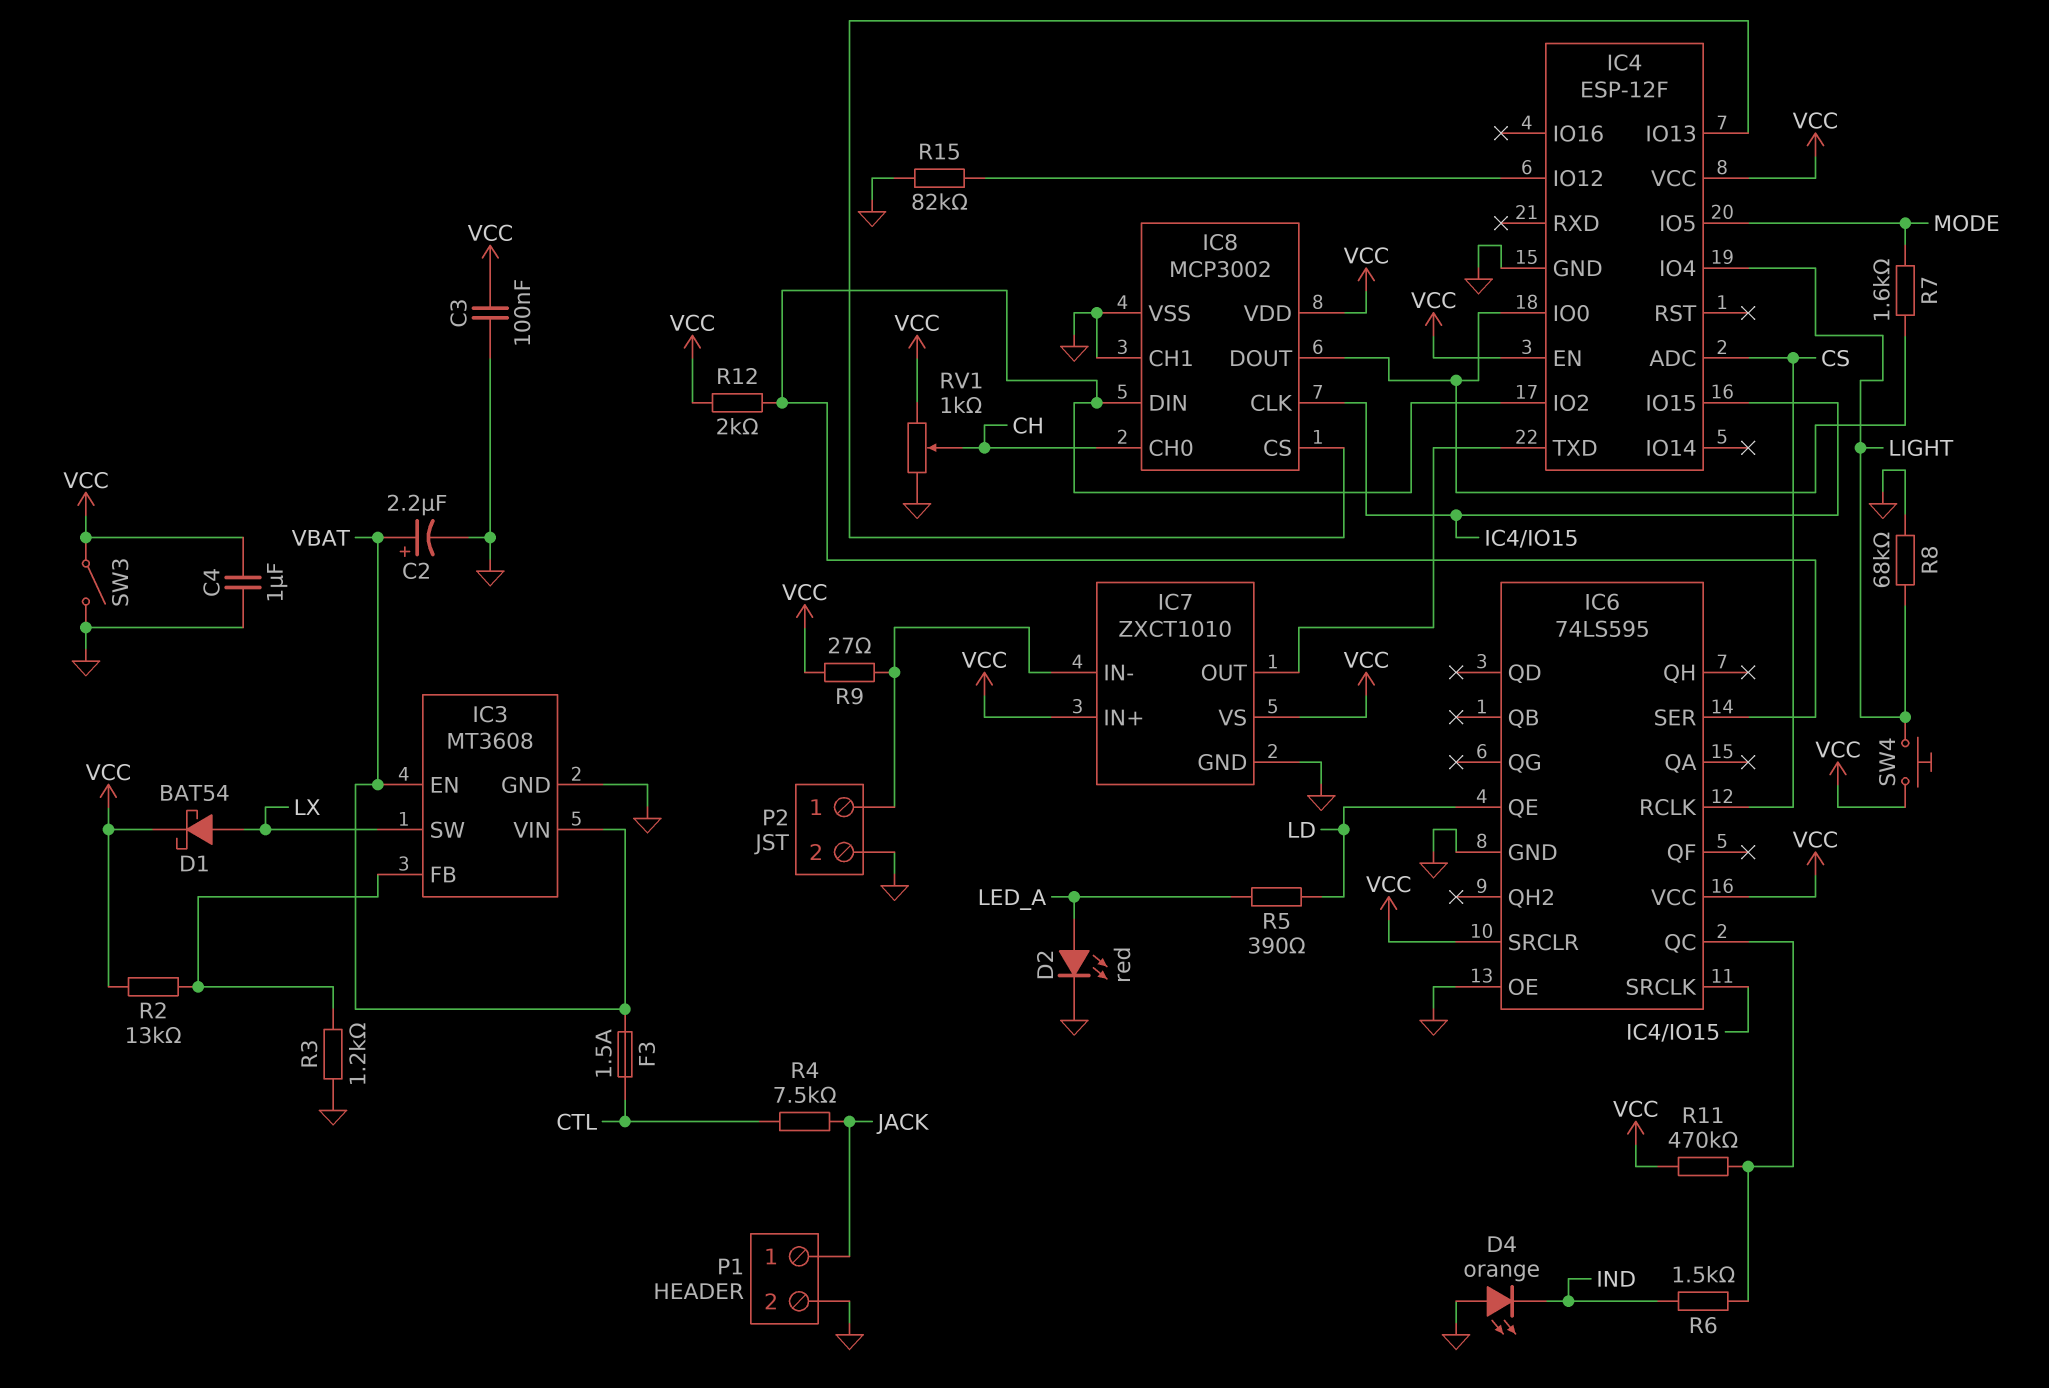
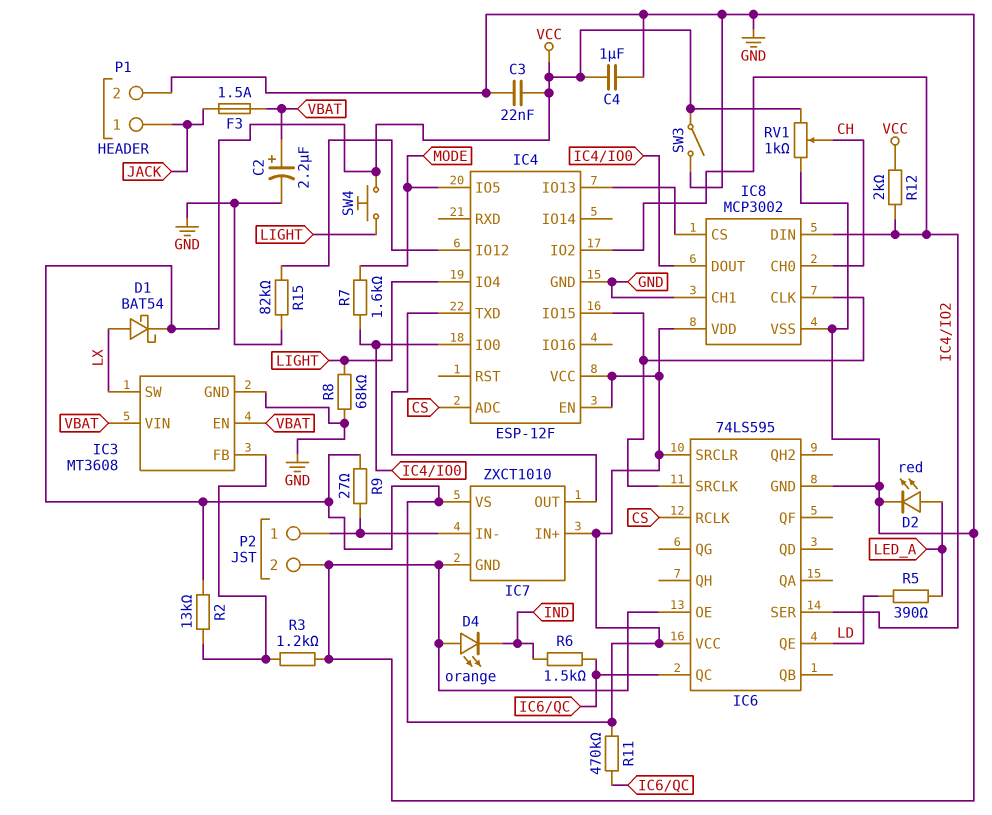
C3: 100nF (GND, VCC) -> 22nF (GND, VCC)
F3: 1.5A (CTL, VBAT) -> 1.5A (JACK, VBAT)
R4: 7.5k (CTL, JACK) -> none

